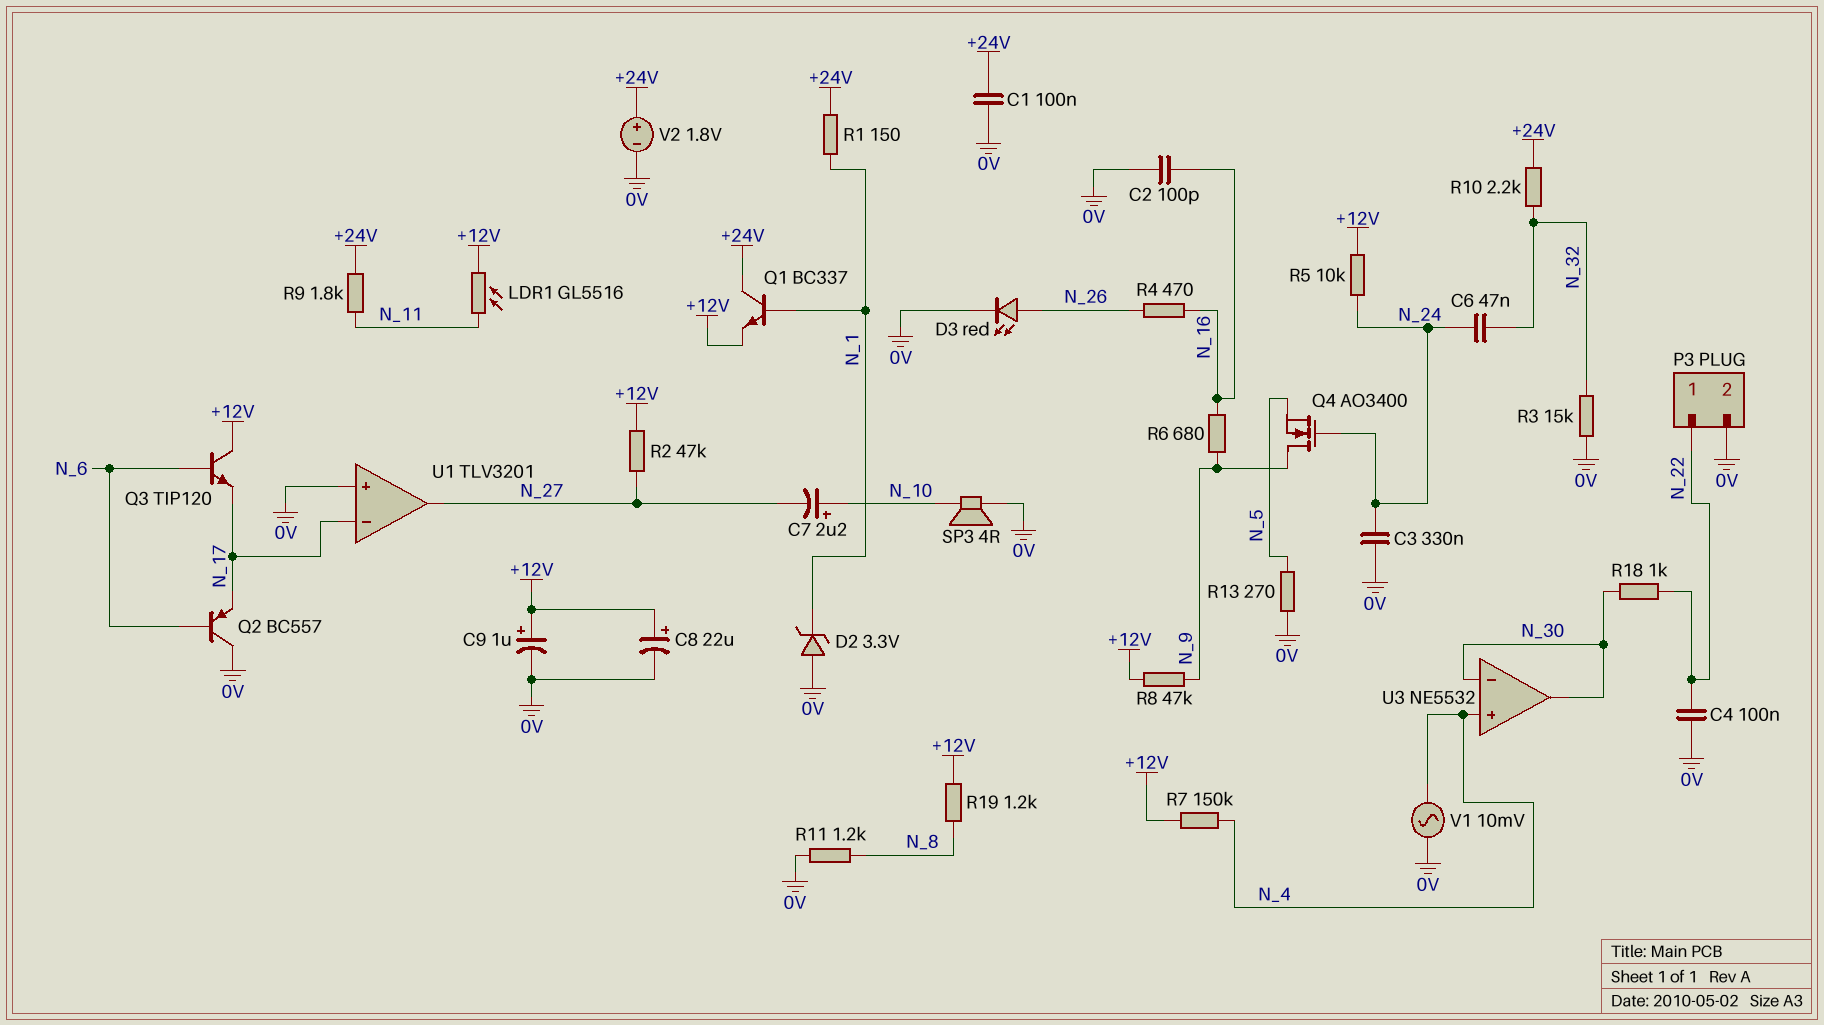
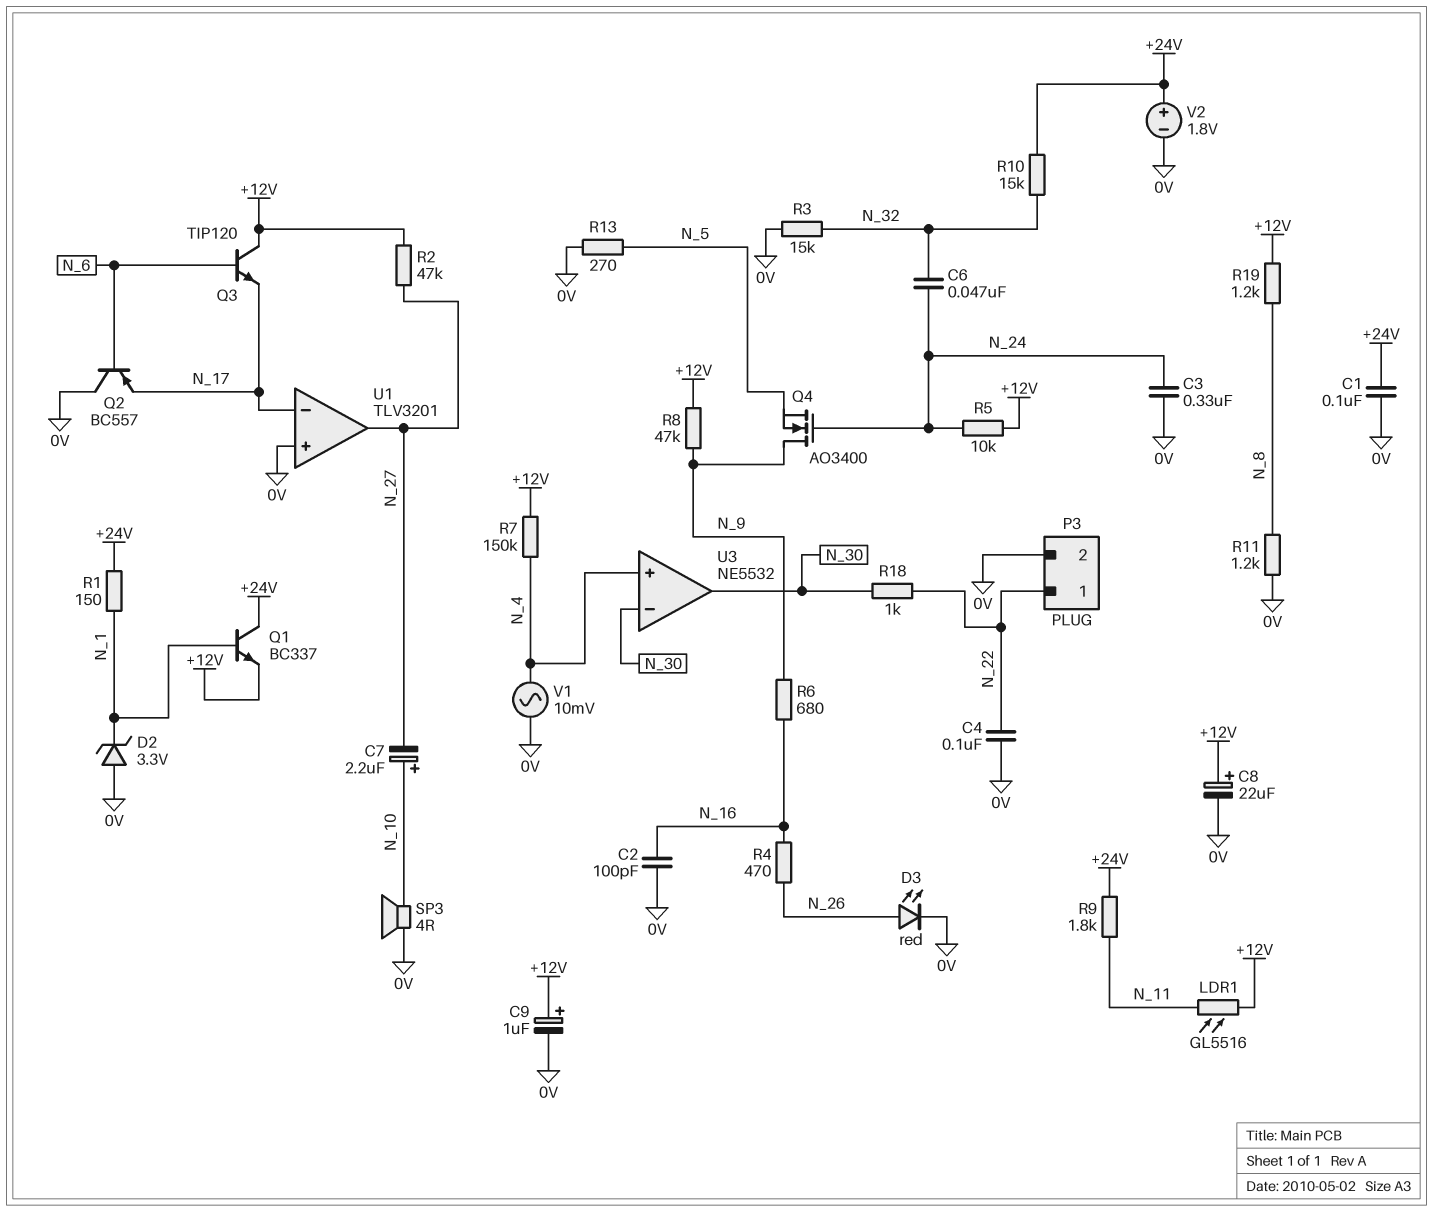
R10: 2.2k (+24V, N_32) -> 15k (+24V, N_32)

